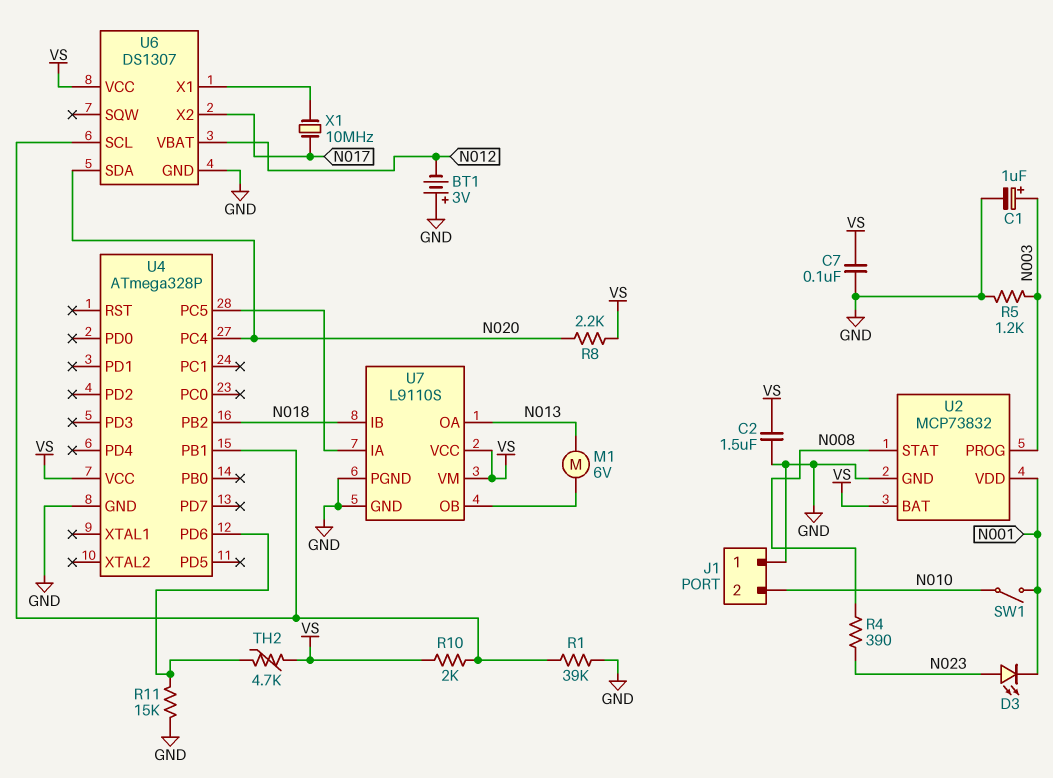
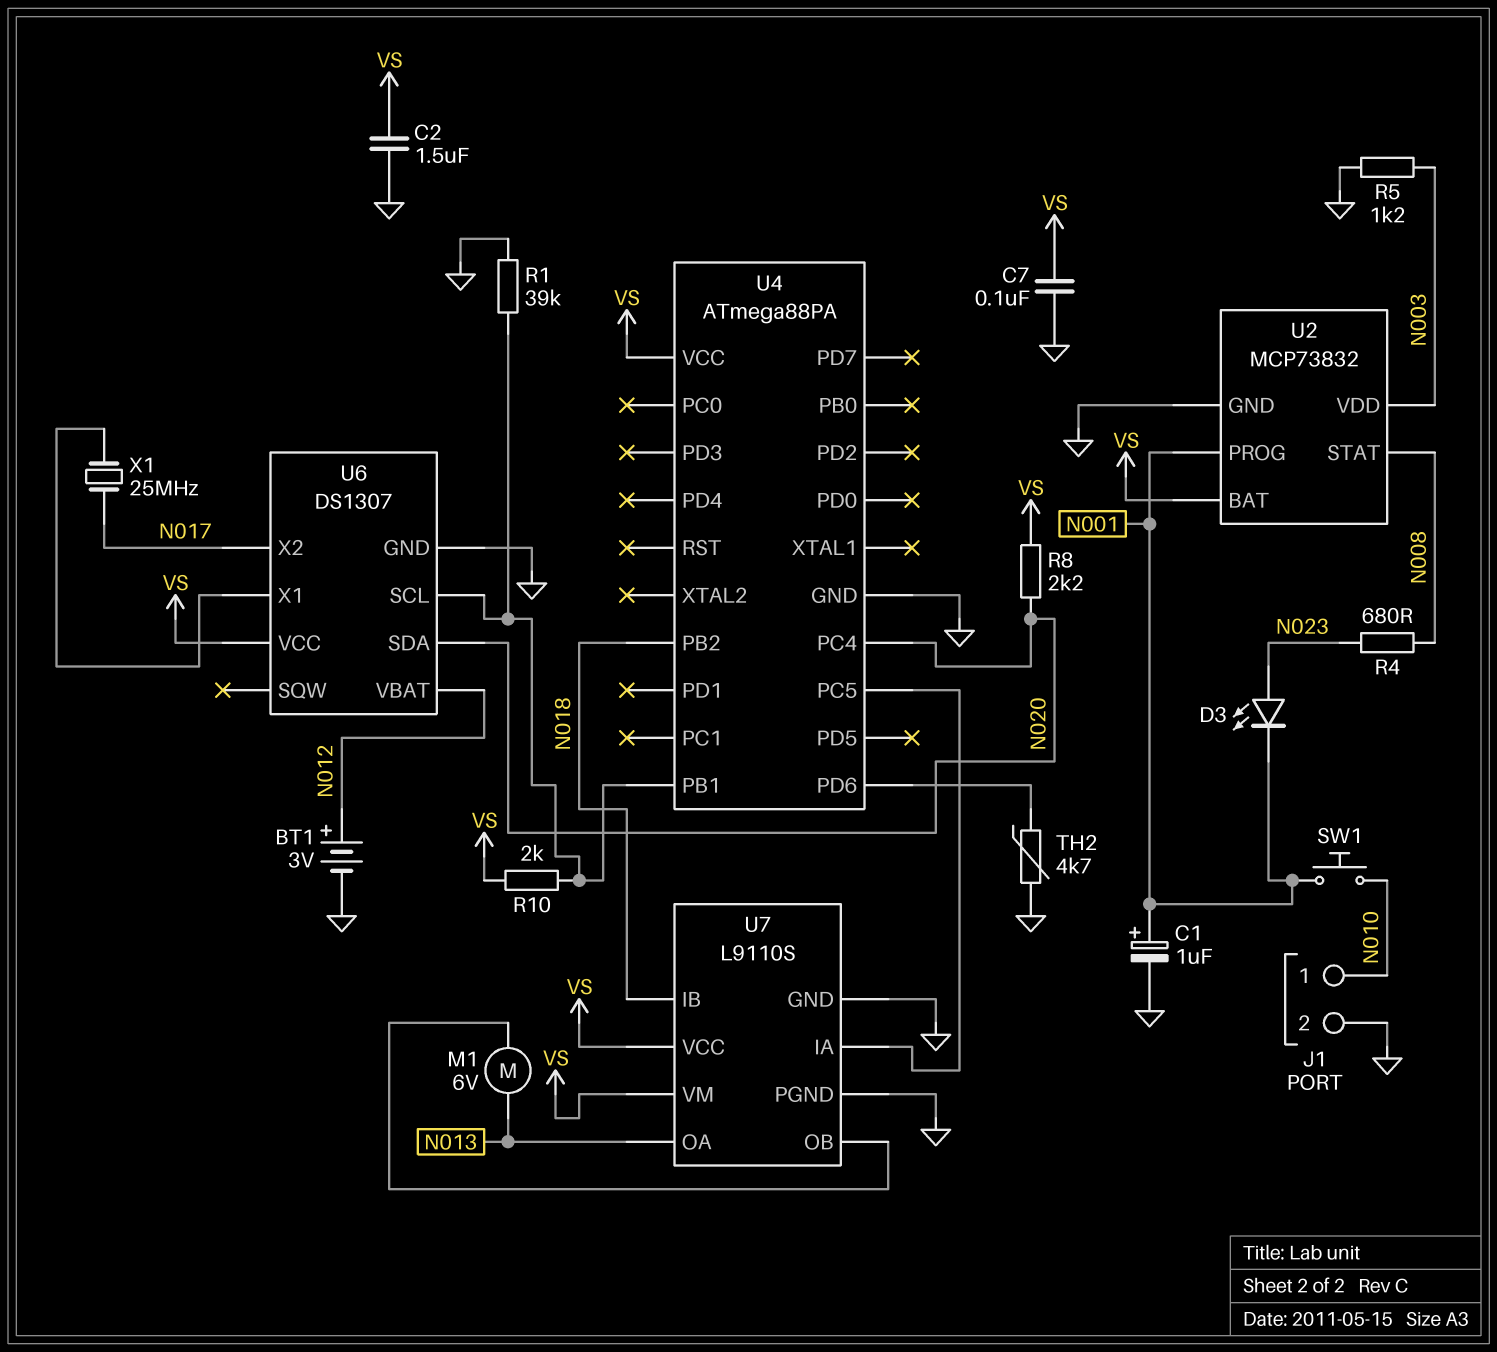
BT1: 3V (plus GND, minus N012) -> 3V (plus N012, minus GND)
C1: 1uF (plus N003, minus GND) -> 1uF (plus N001, minus GND)
J1 pin 1: GND -> N010
J1 pin 2: N010 -> GND
R4: 390 (N008, N023) -> 680 (N008, N023)
R11: 15k (GND, U4/PD6) -> none
SW1: switch (N001, N010) -> button (N001, N010)
TH2: 4.7k (U4/PD6, VS) -> 4.7k (GND, U4/PD6)
U2 pin PROG: N003 -> N001
U2 pin VDD: N001 -> N003
U4: ATmega328P -> ATmega88PA
X1: 10MHz (N017, U6/X1) -> 25MHz (N017, U6/X1)

